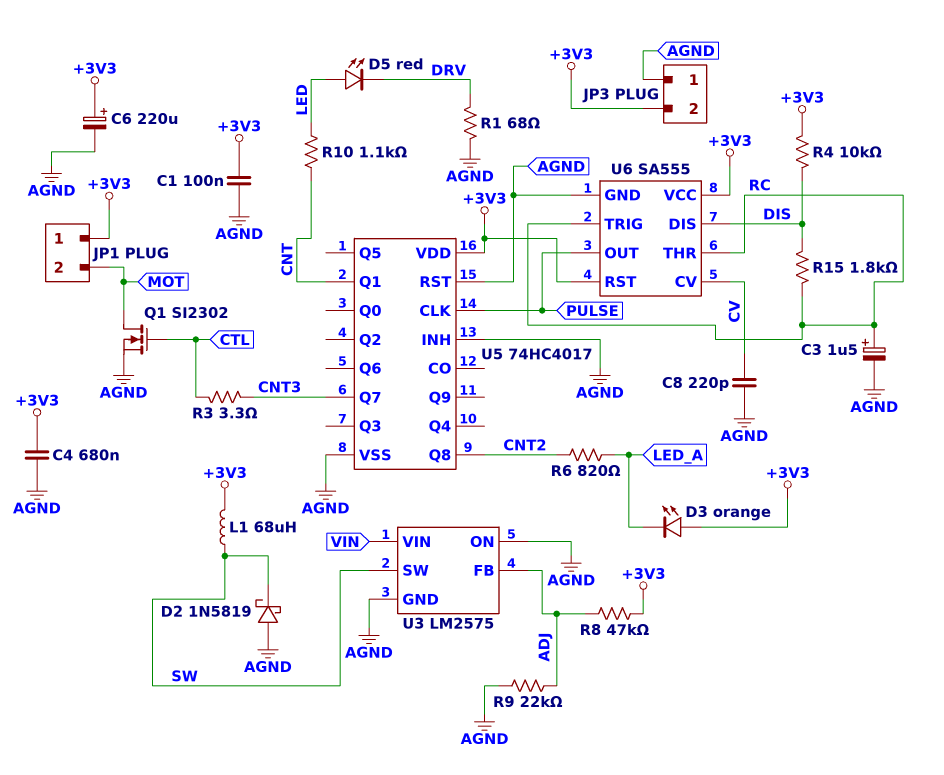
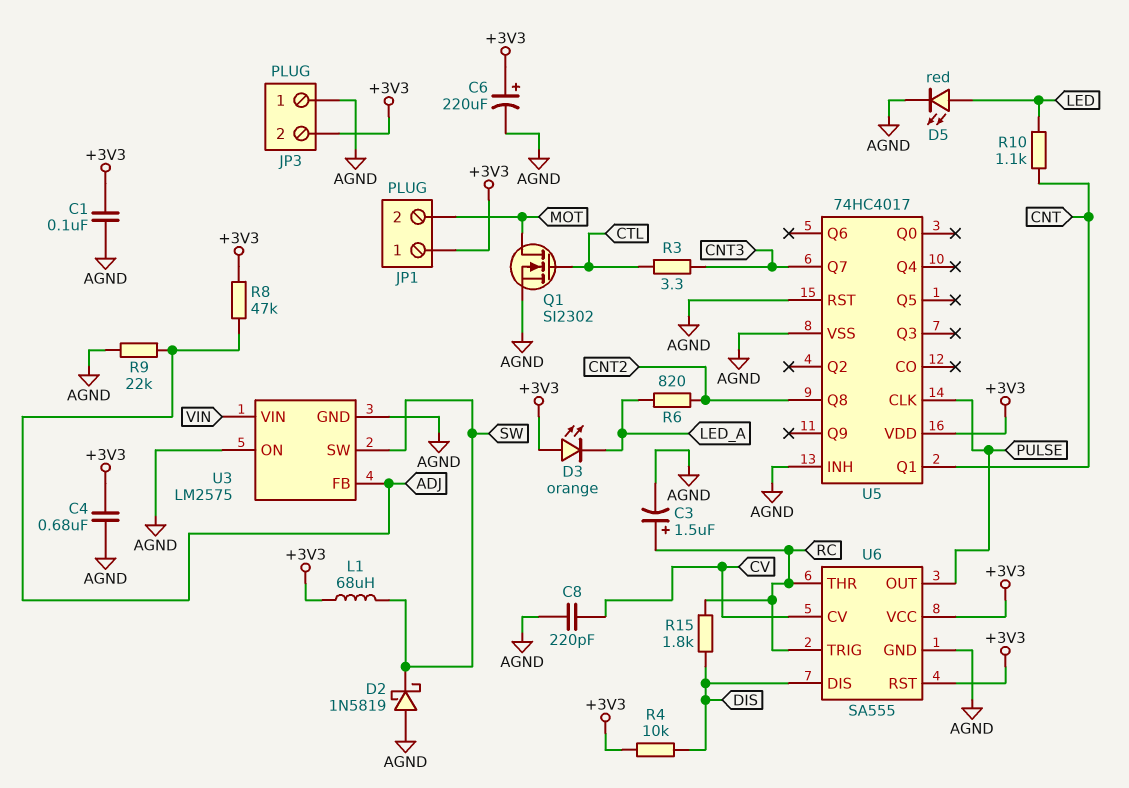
D5: LED red (A LED, K DRV) -> LED red (A LED, K AGND)
R1: 68 (AGND, DRV) -> none

